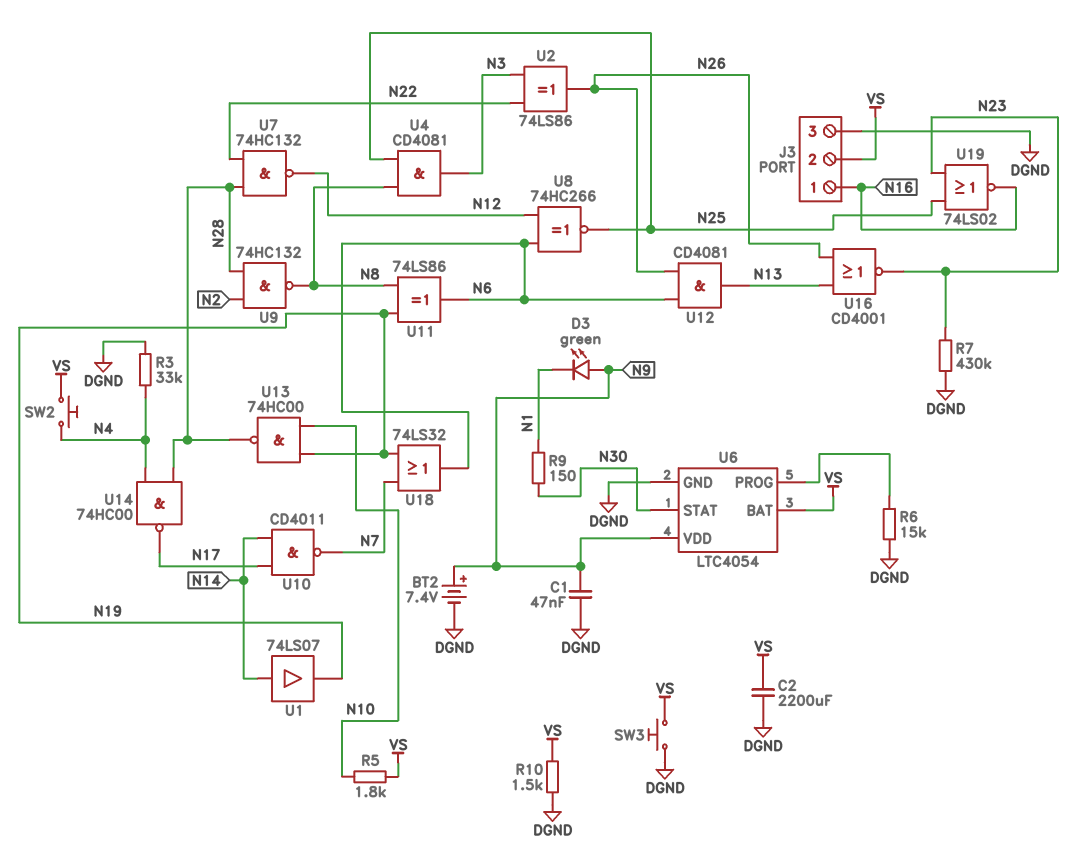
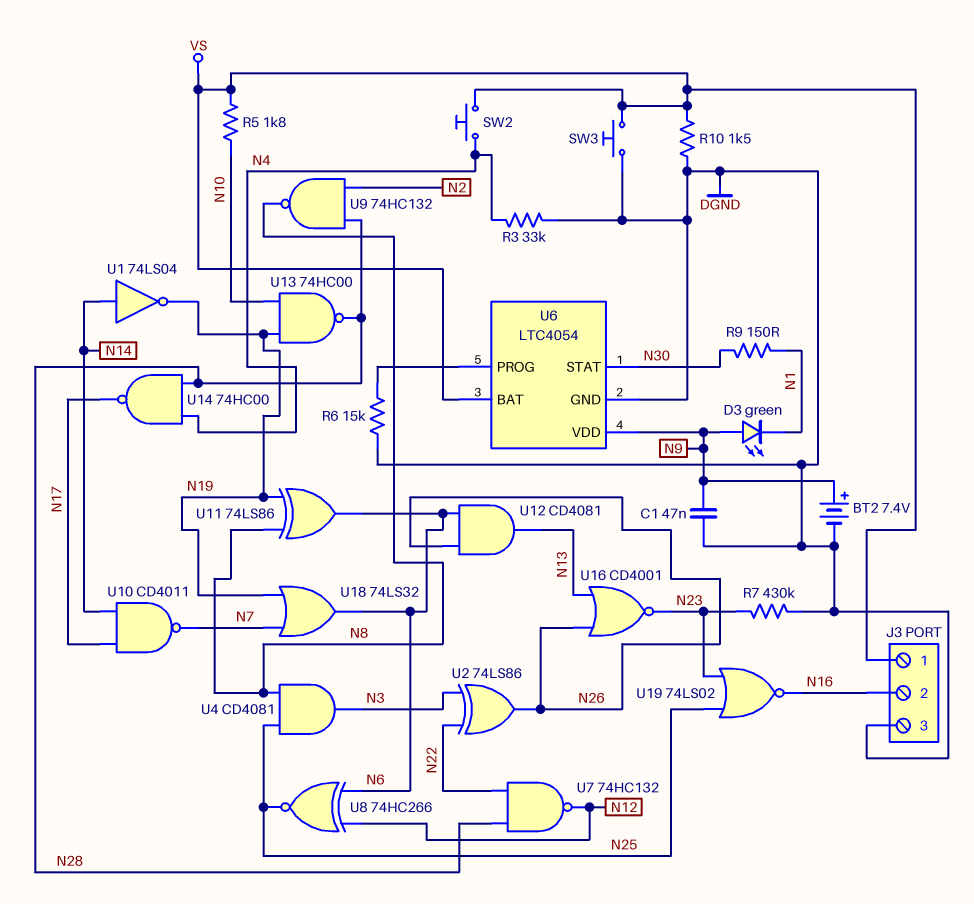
C2: 2200uF (DGND, VS) -> none
J3 pin 1: N16 -> VS
J3 pin 2: VS -> N16
U1: buffer 74LS07 (in N14, out N19) -> NOT 74LS04 (in N14, out N19)

